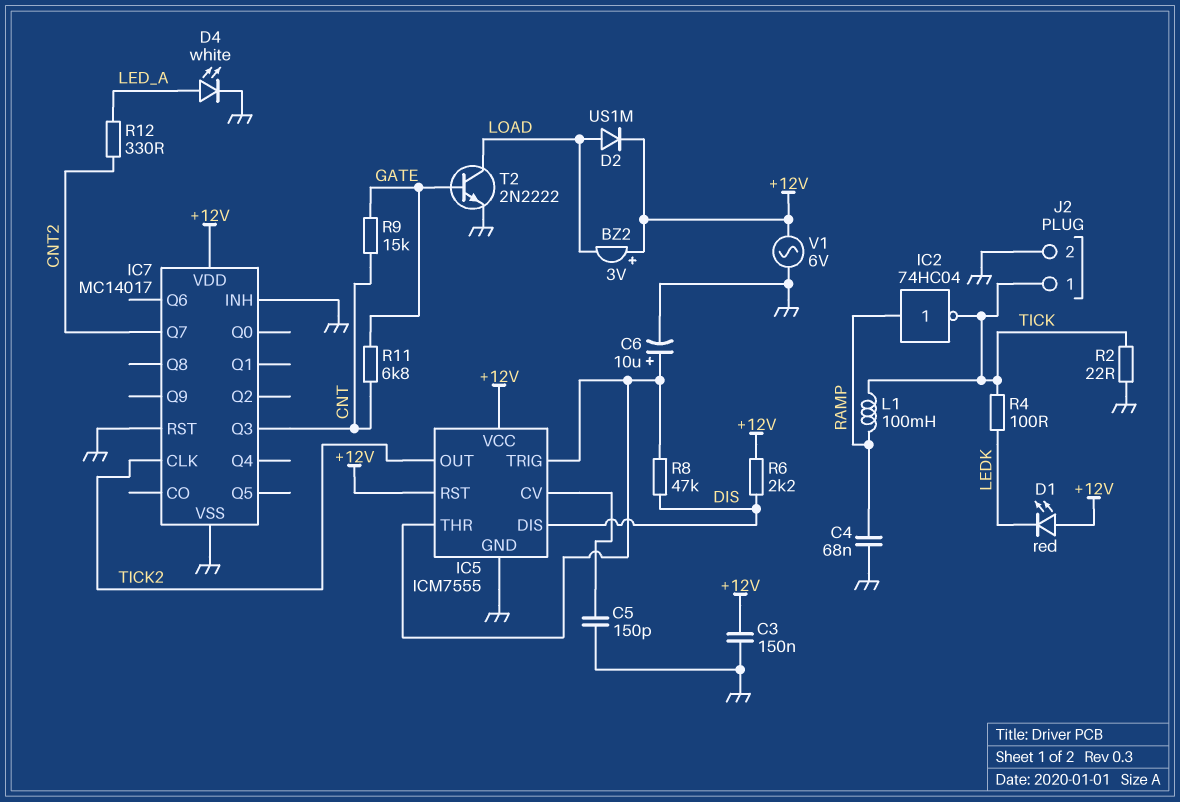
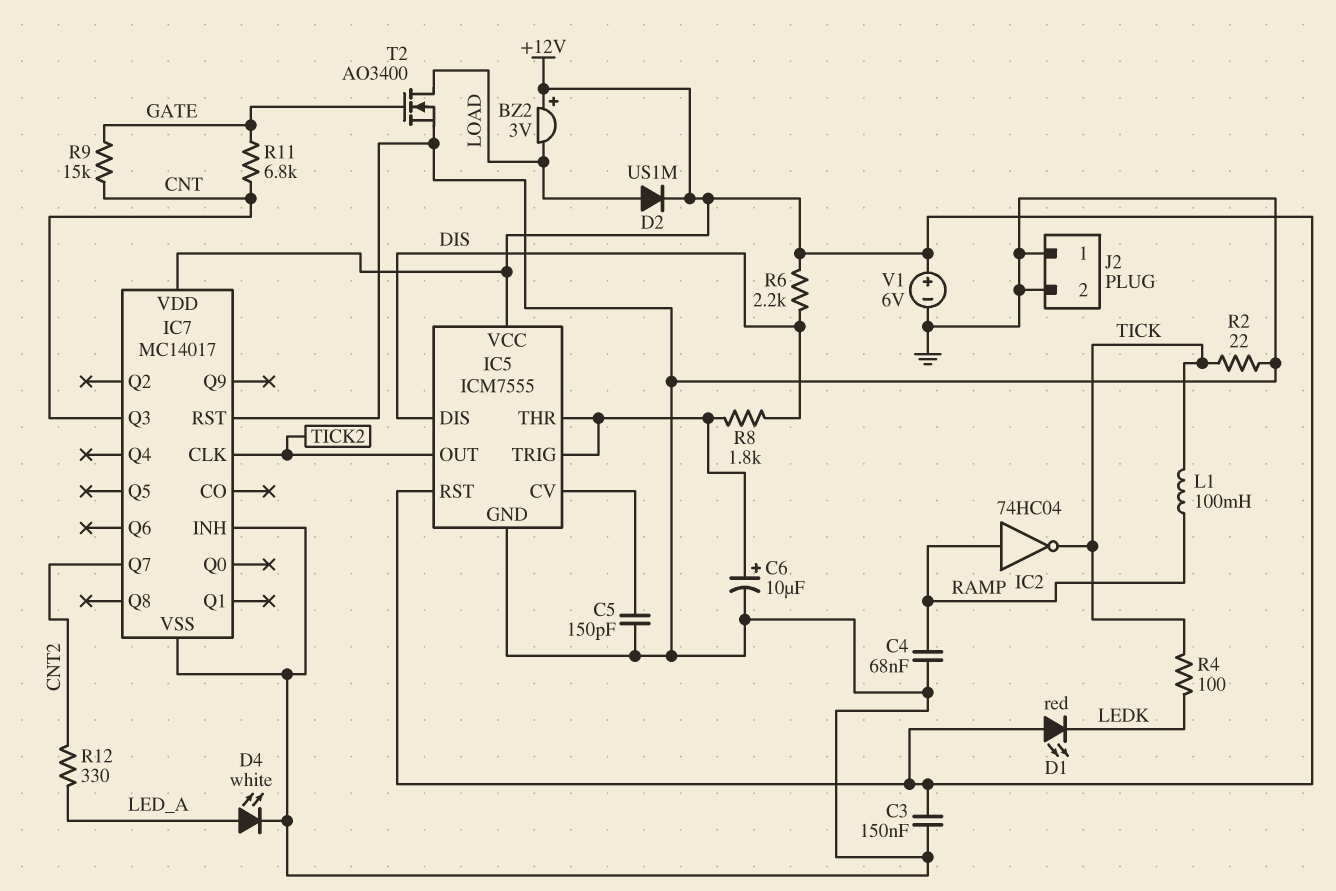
J2 pin 1: TICK -> GND
R8: 47k (DIS, IC5/THR) -> 1.8k (DIS, IC5/THR)
T2: NPN 2N2222 (B GATE, C LOAD, E GND) -> NMOS AO3400 (G GATE, D LOAD, S GND)
V1: AC 6V (+12V, GND) -> 6V (plus +12V, minus GND)

